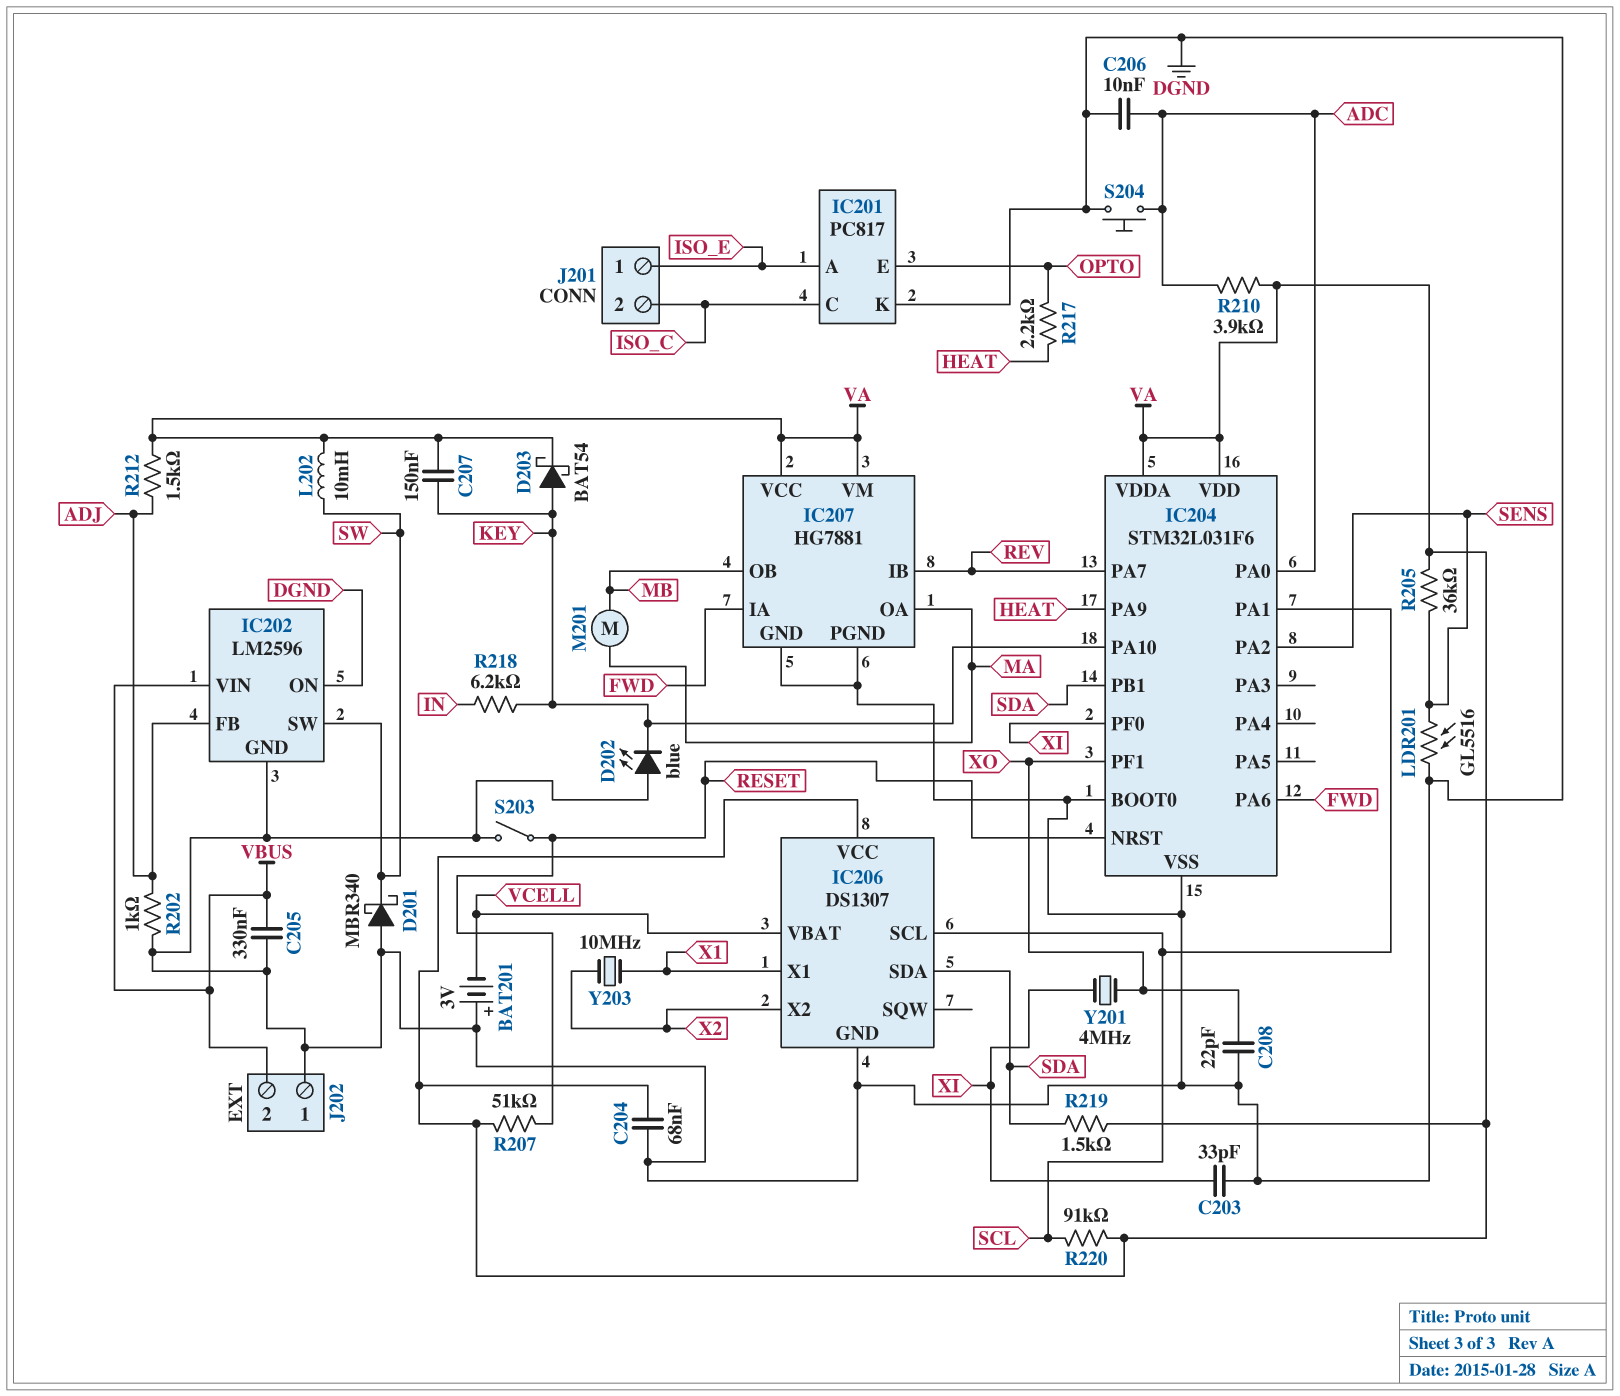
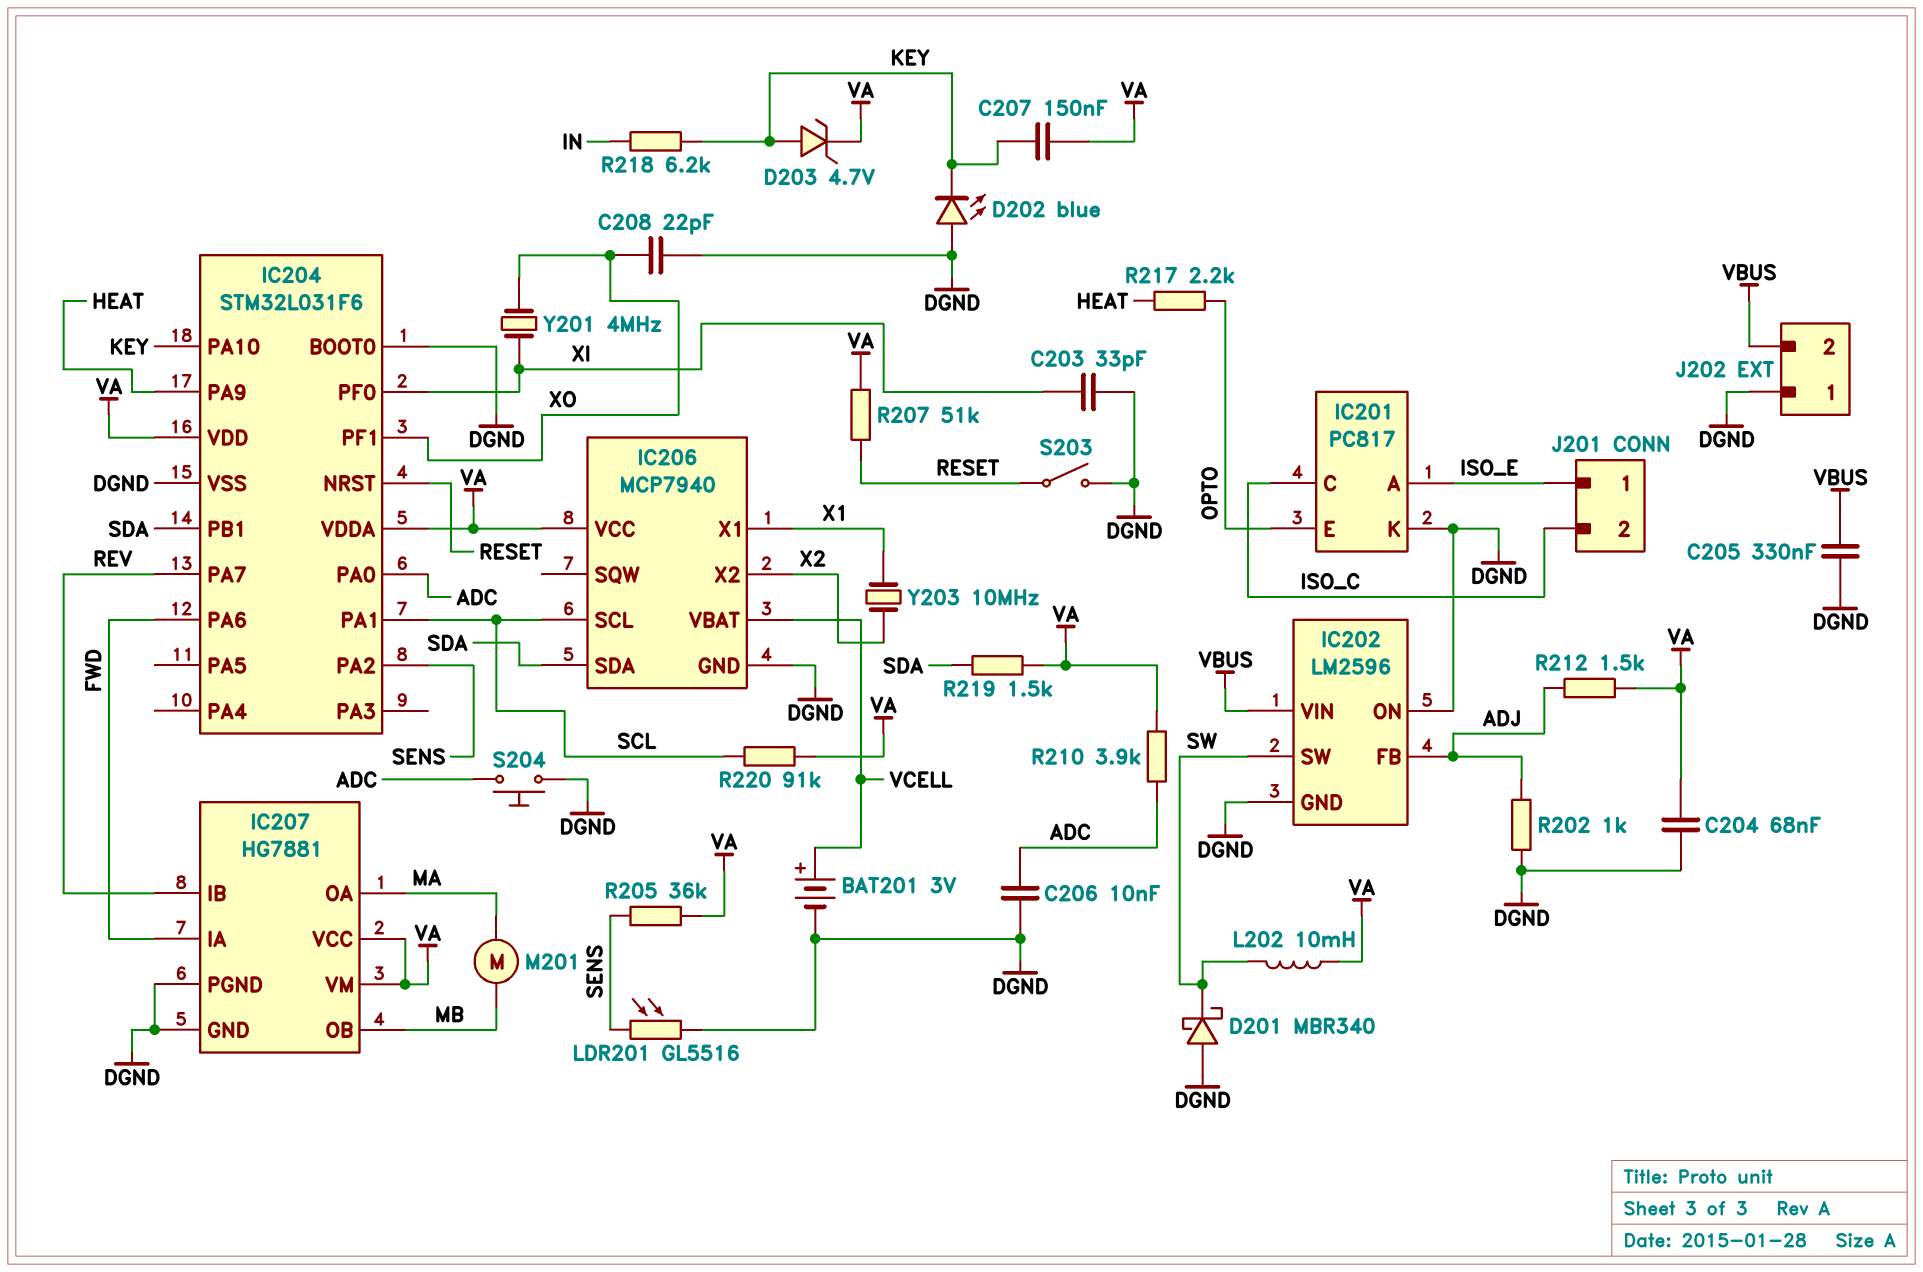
BAT201: 3V (plus DGND, minus VCELL) -> 3V (plus VCELL, minus DGND)
D203: schottky BAT54 (A KEY, K VA) -> zener 4.7V (A KEY, K VA)
IC206: DS1307 -> MCP7940

